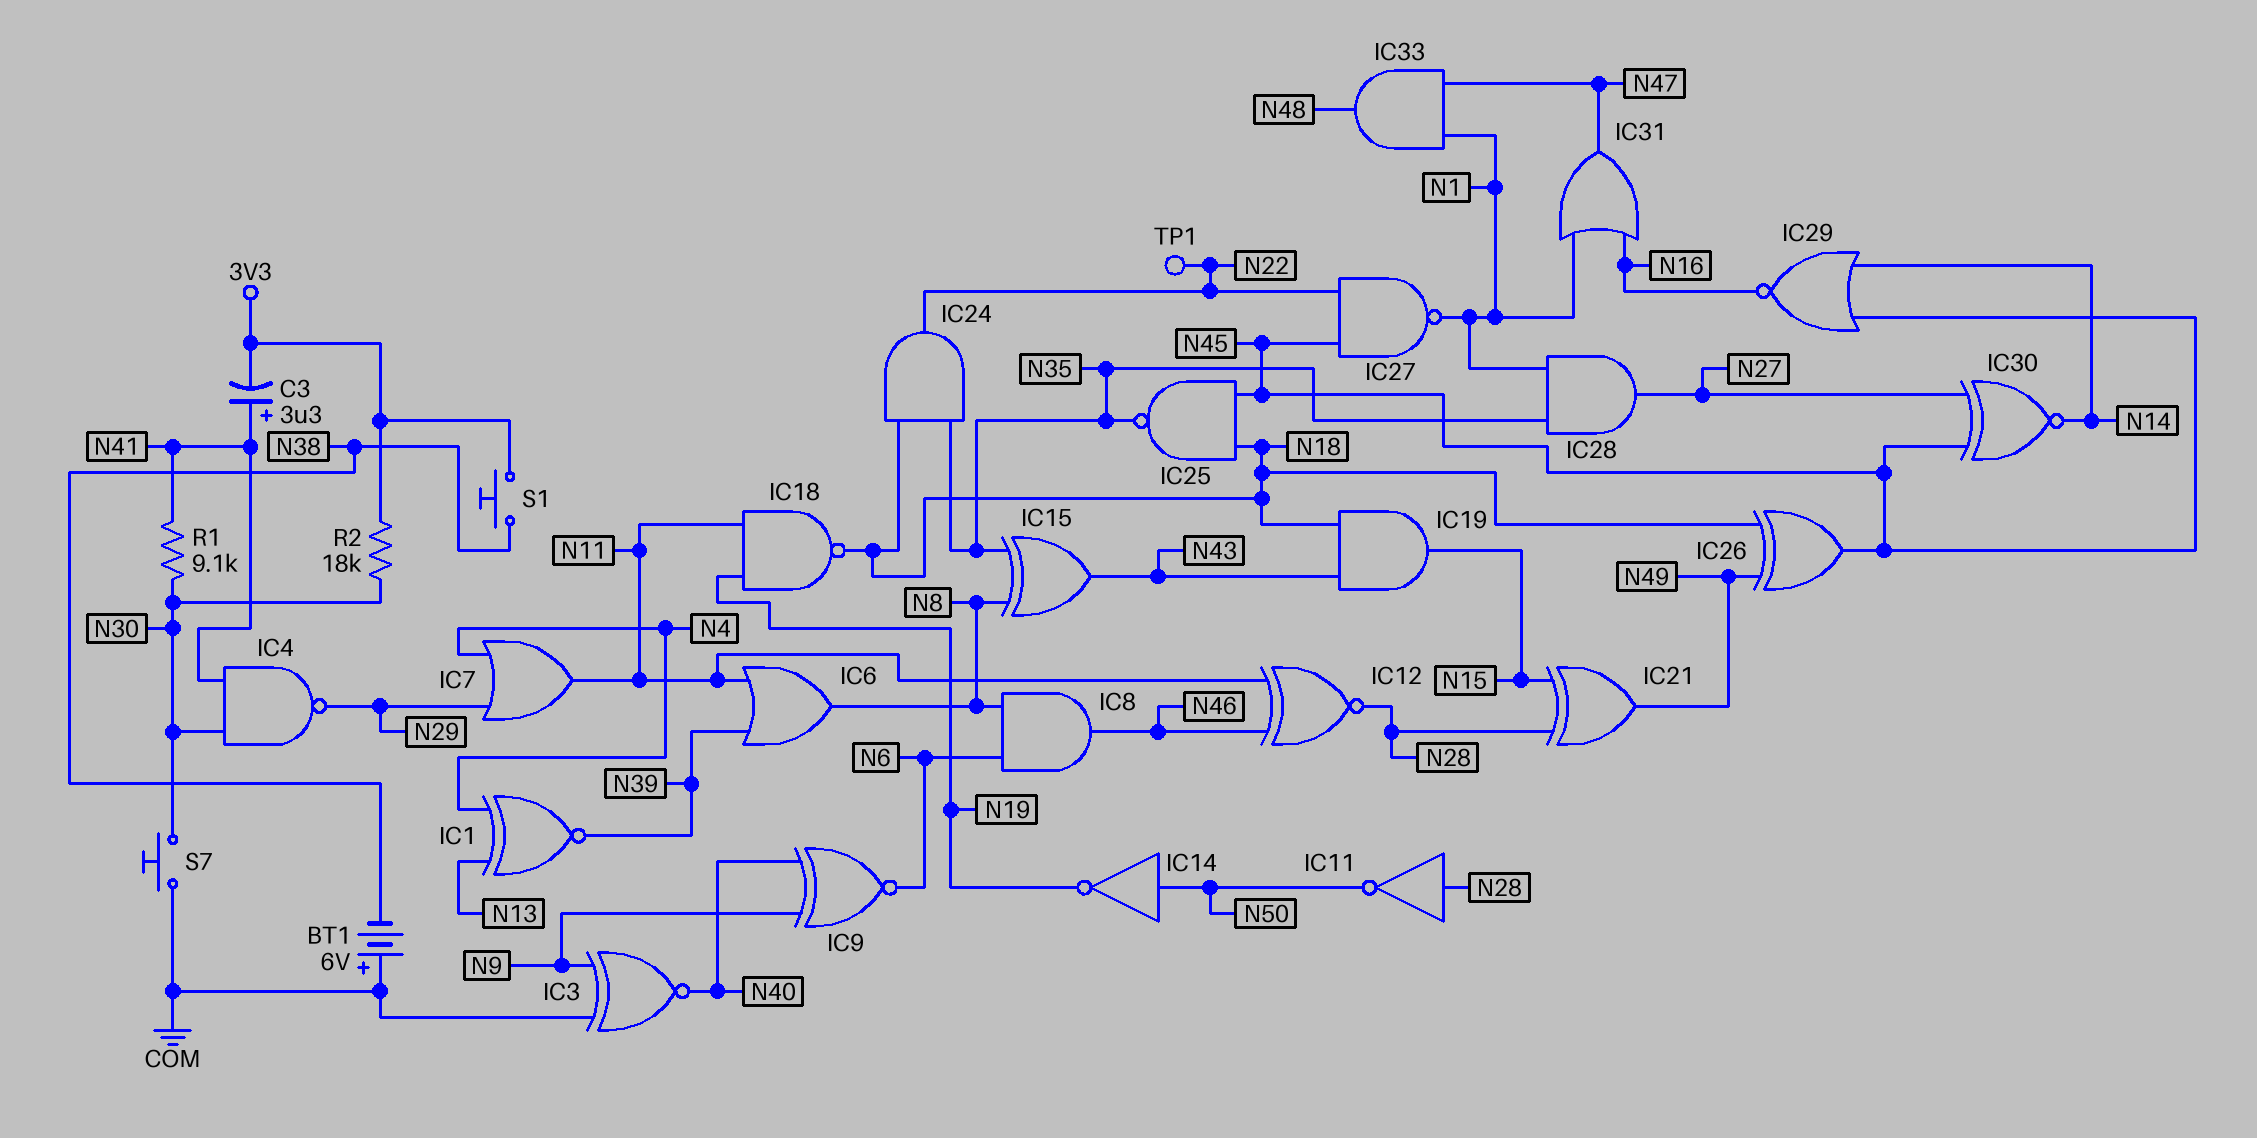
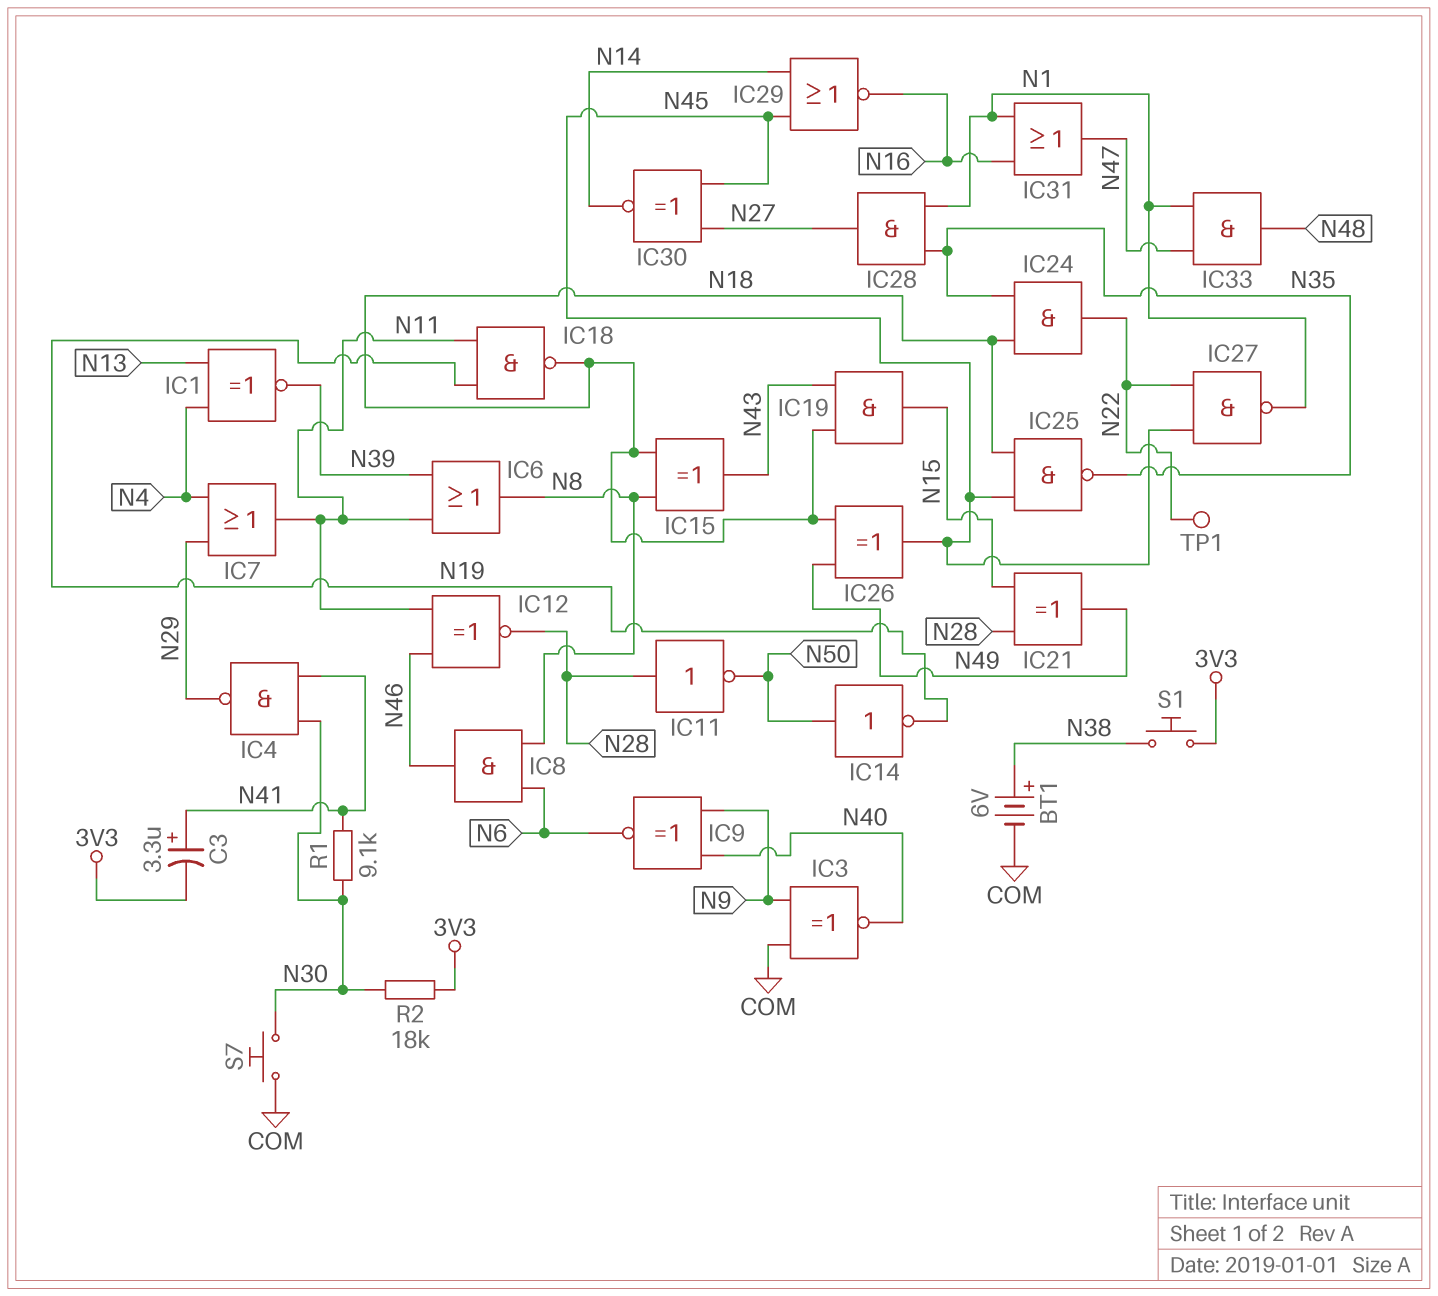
BT1: 6V (plus COM, minus N38) -> 6V (plus N38, minus COM)
IC15: XOR (in N8, in N35, out N43) -> XOR (in N8, in N18, out N43)

